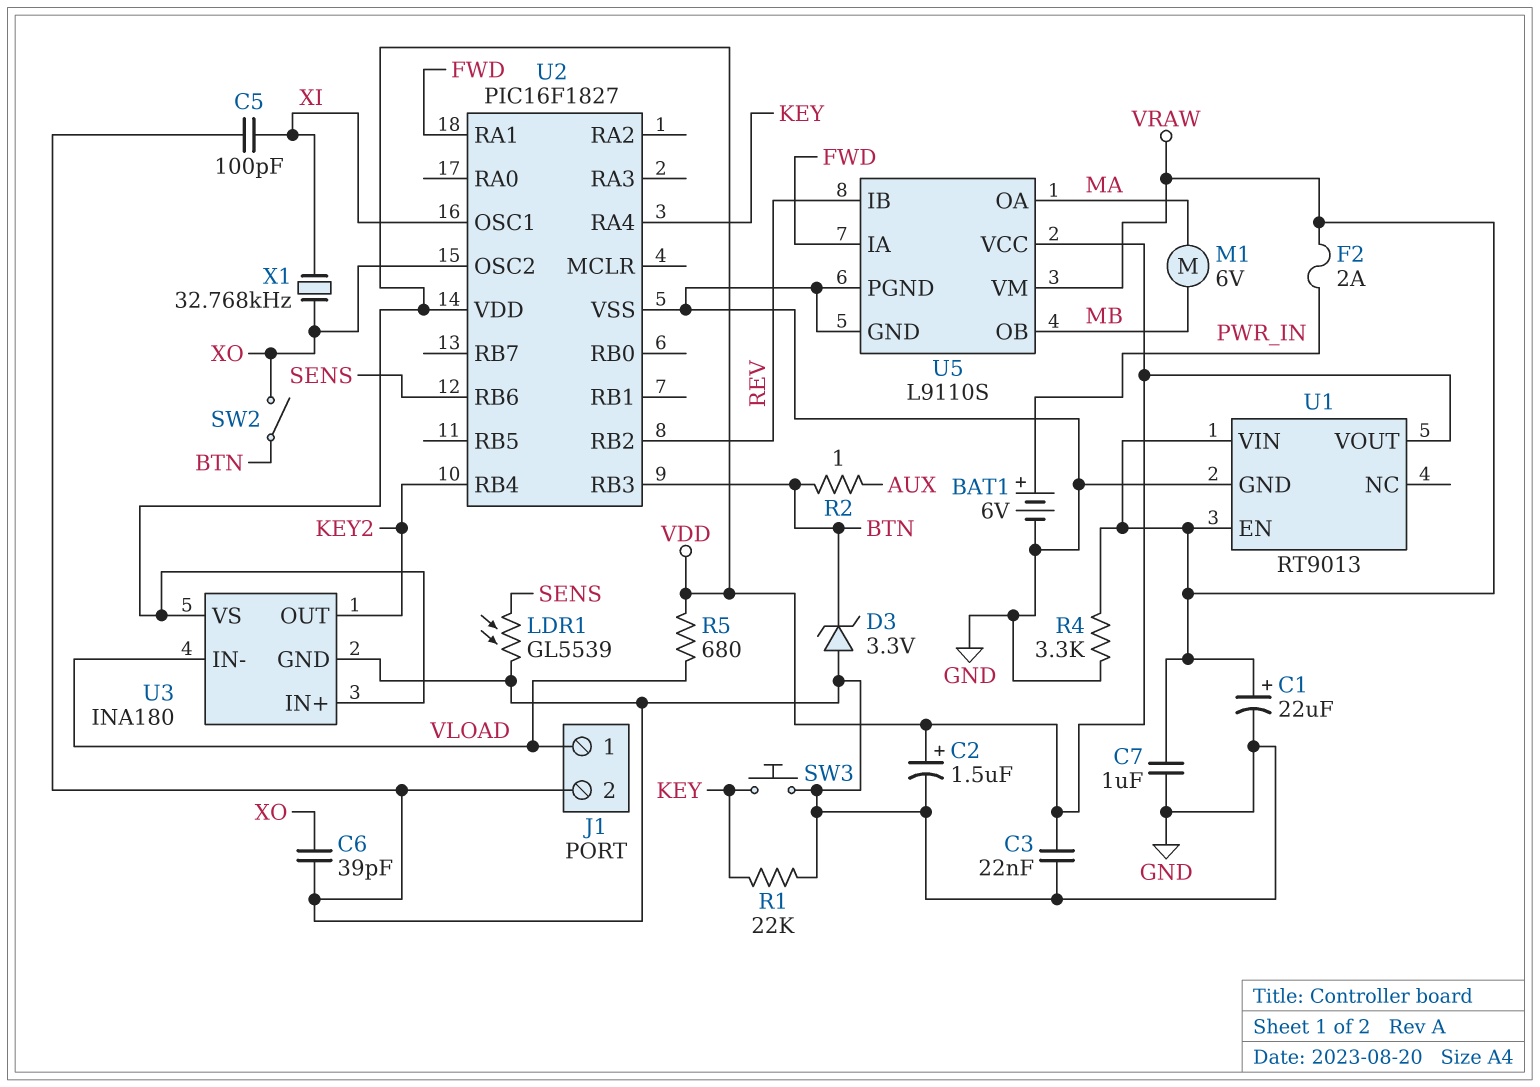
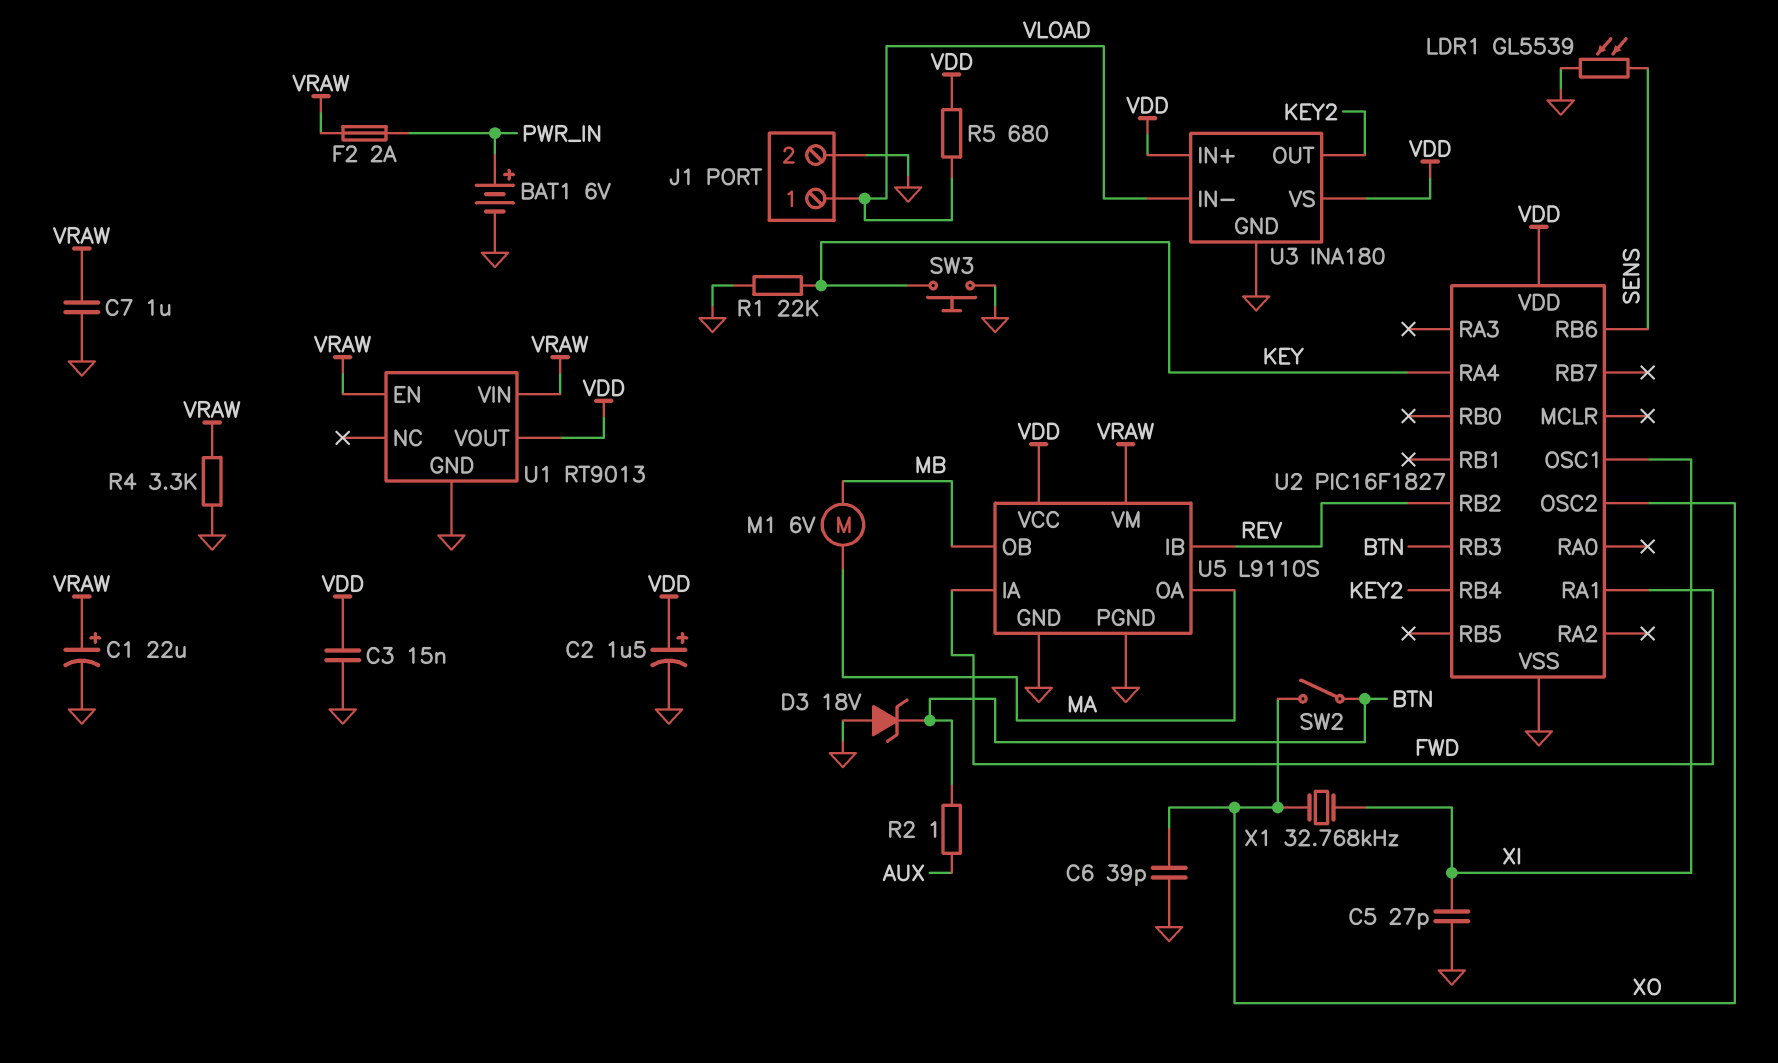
C3: 22nF (GND, VDD) -> 15nF (GND, VDD)
C5: 100pF (GND, XI) -> 27pF (GND, XI)
D3: zener 3.3V (A GND, K BTN) -> zener 18V (A GND, K BTN)

